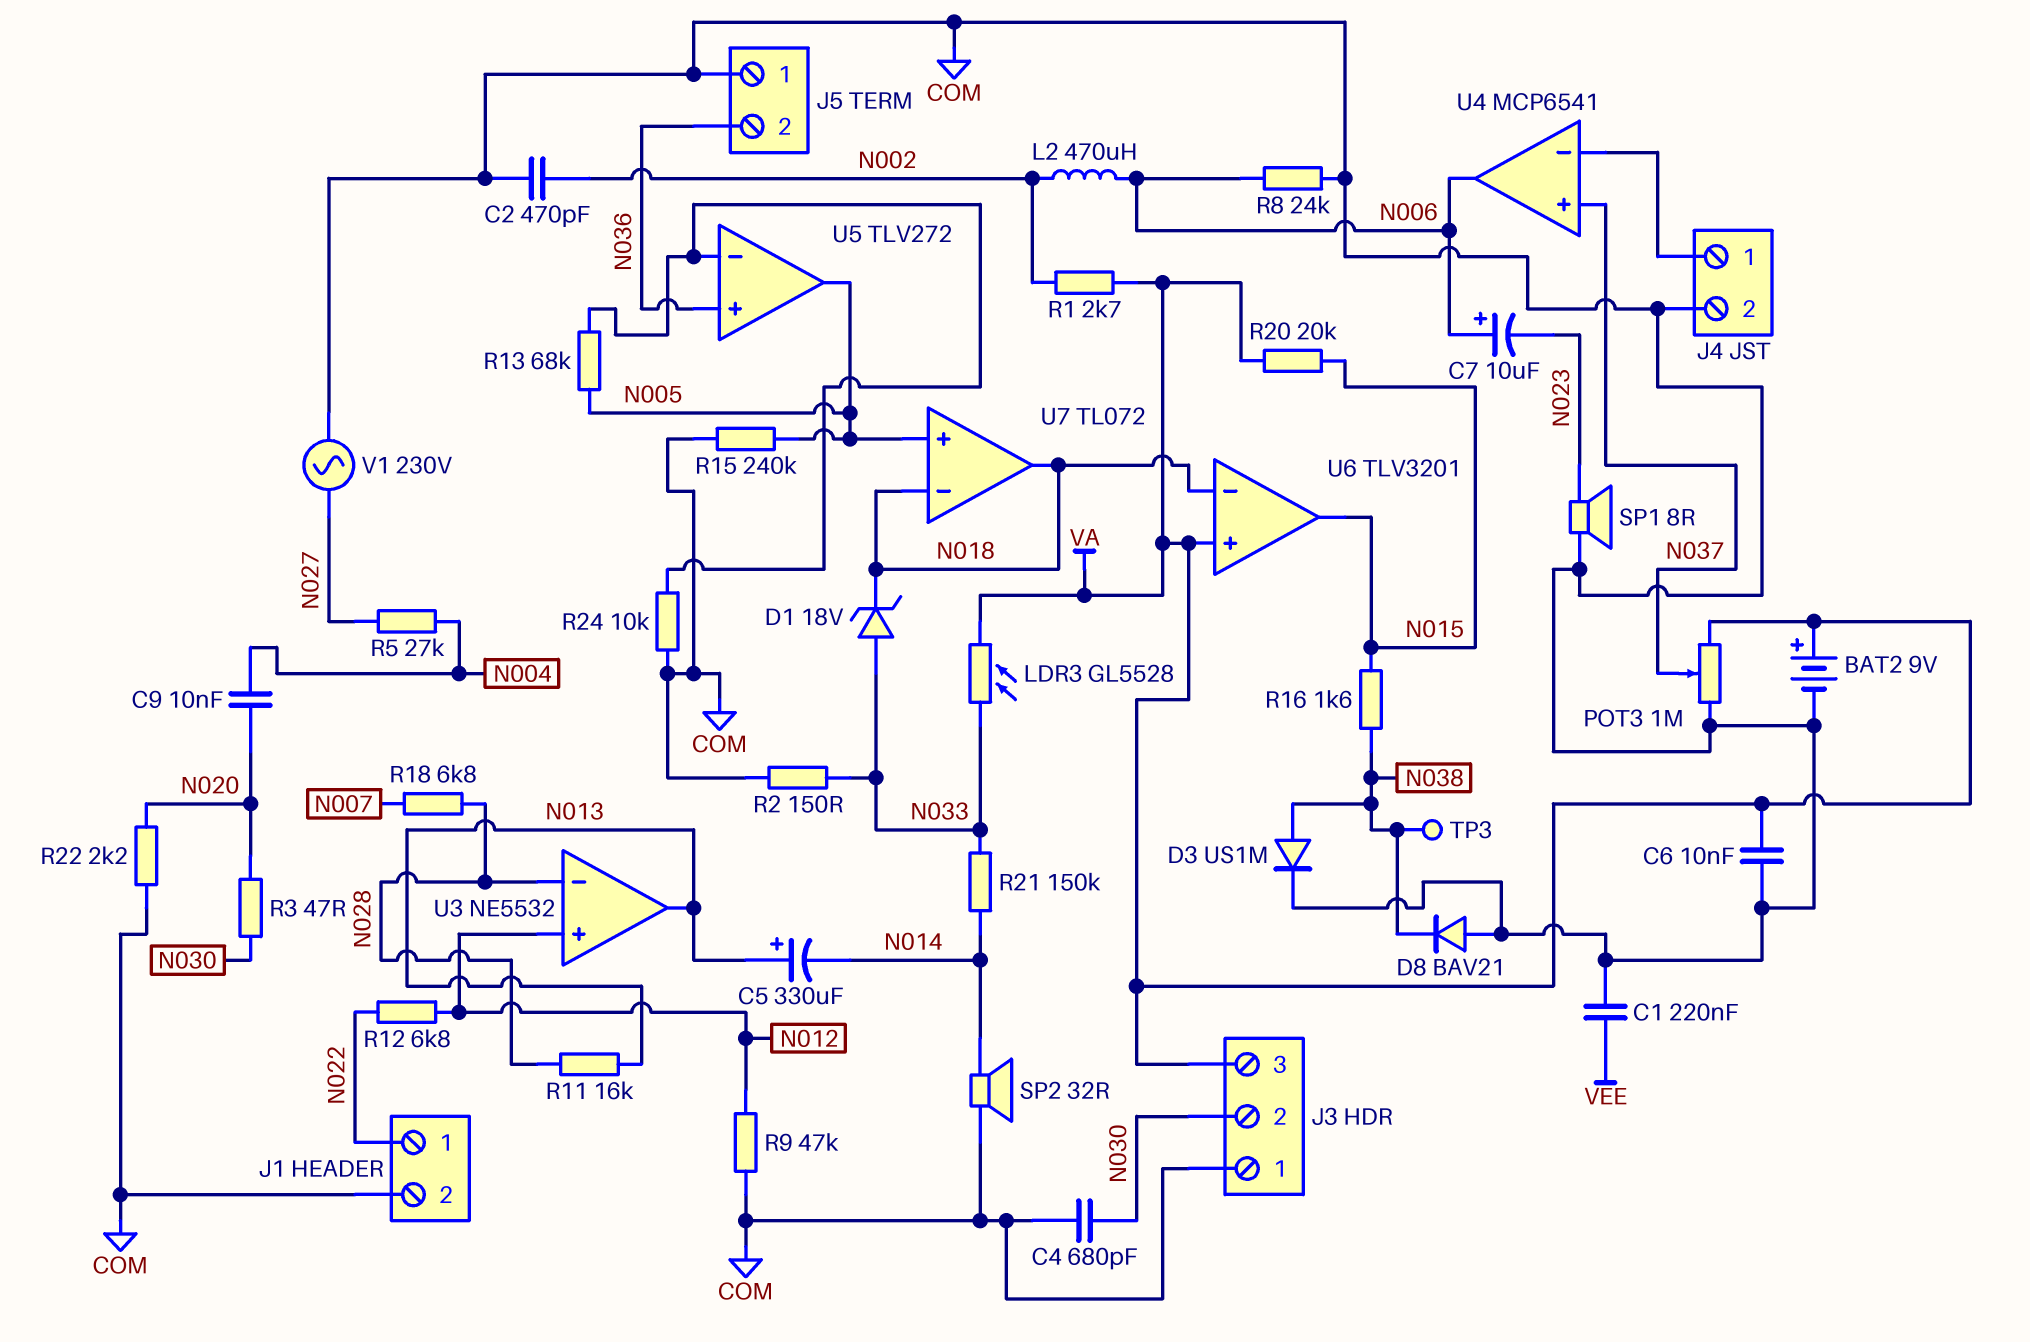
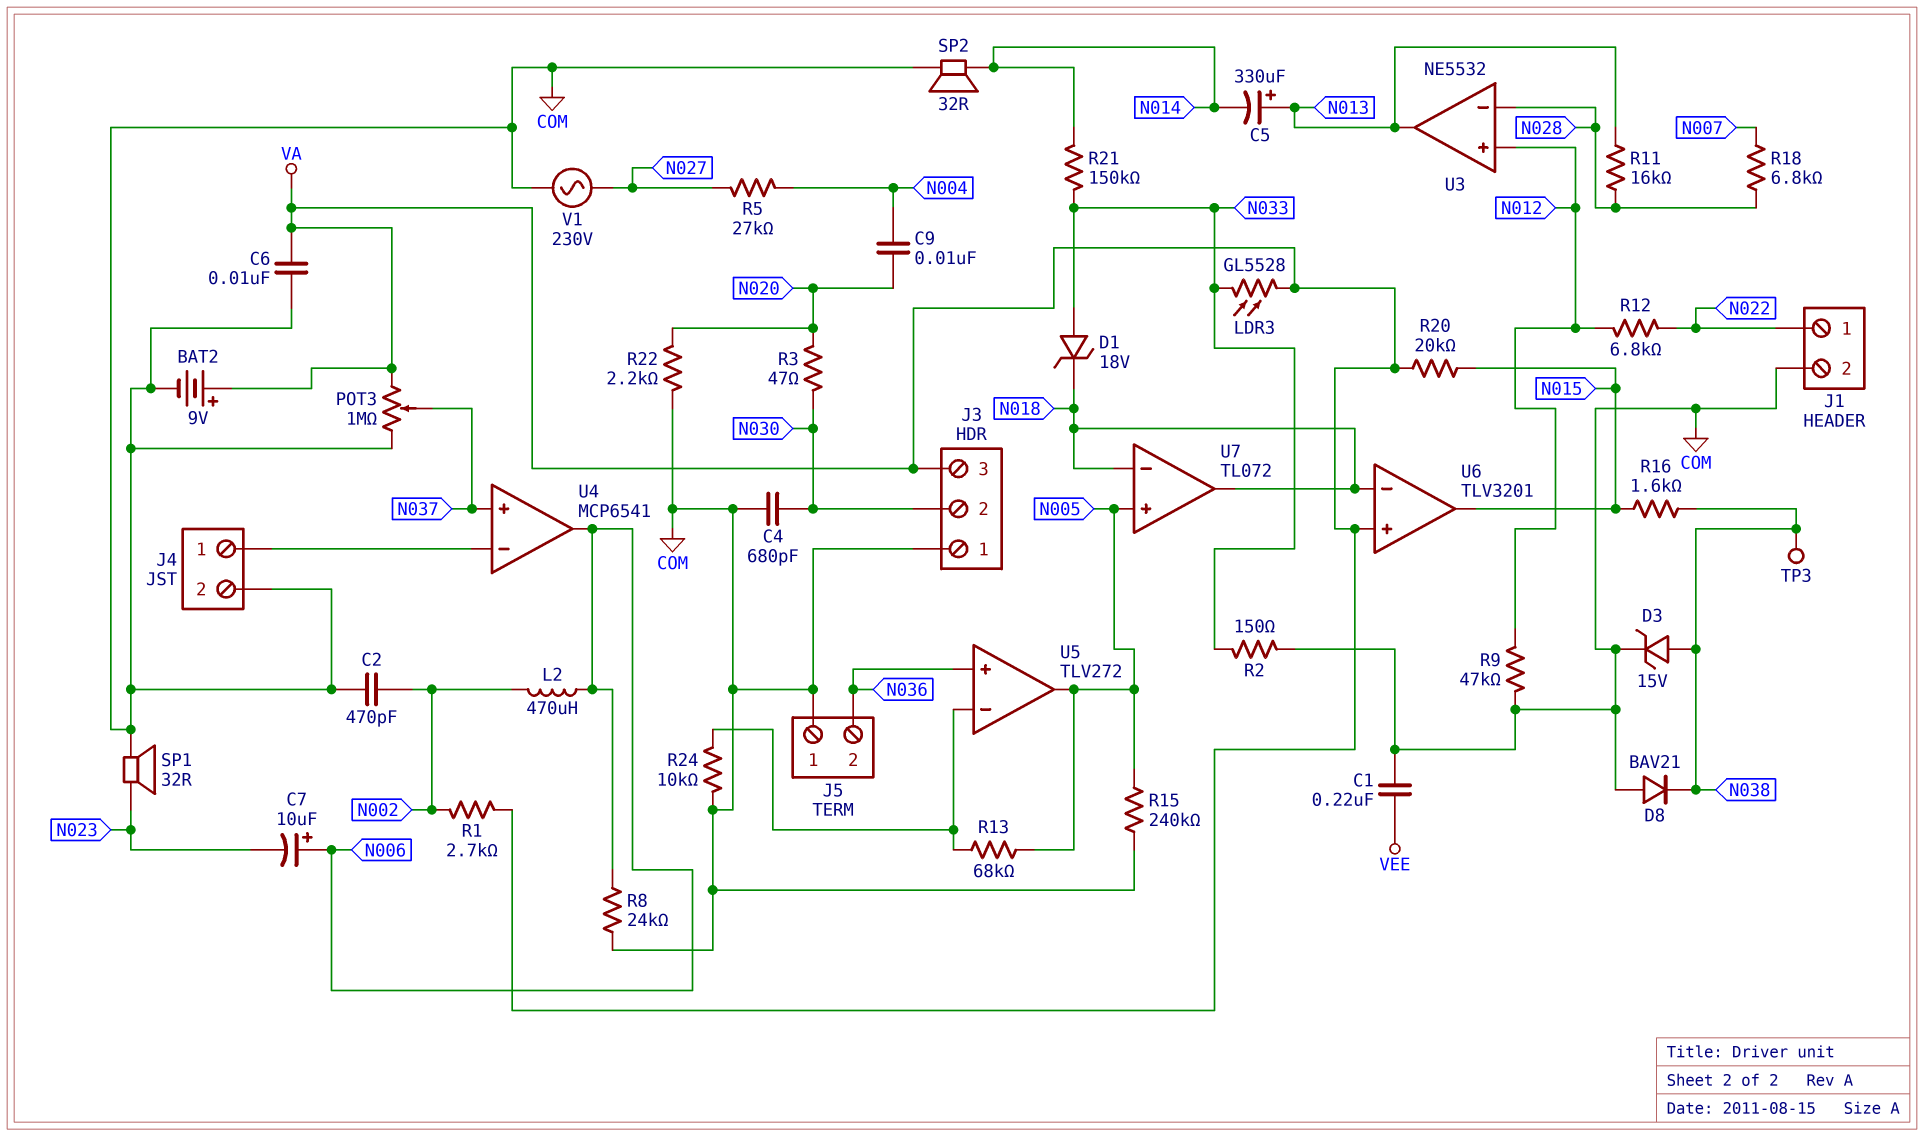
D3: diode US1M (A N038, K COM) -> zener 15V (A N038, K COM)
SP1: speaker 8R (COM, N023) -> speaker 32R (COM, N023)

